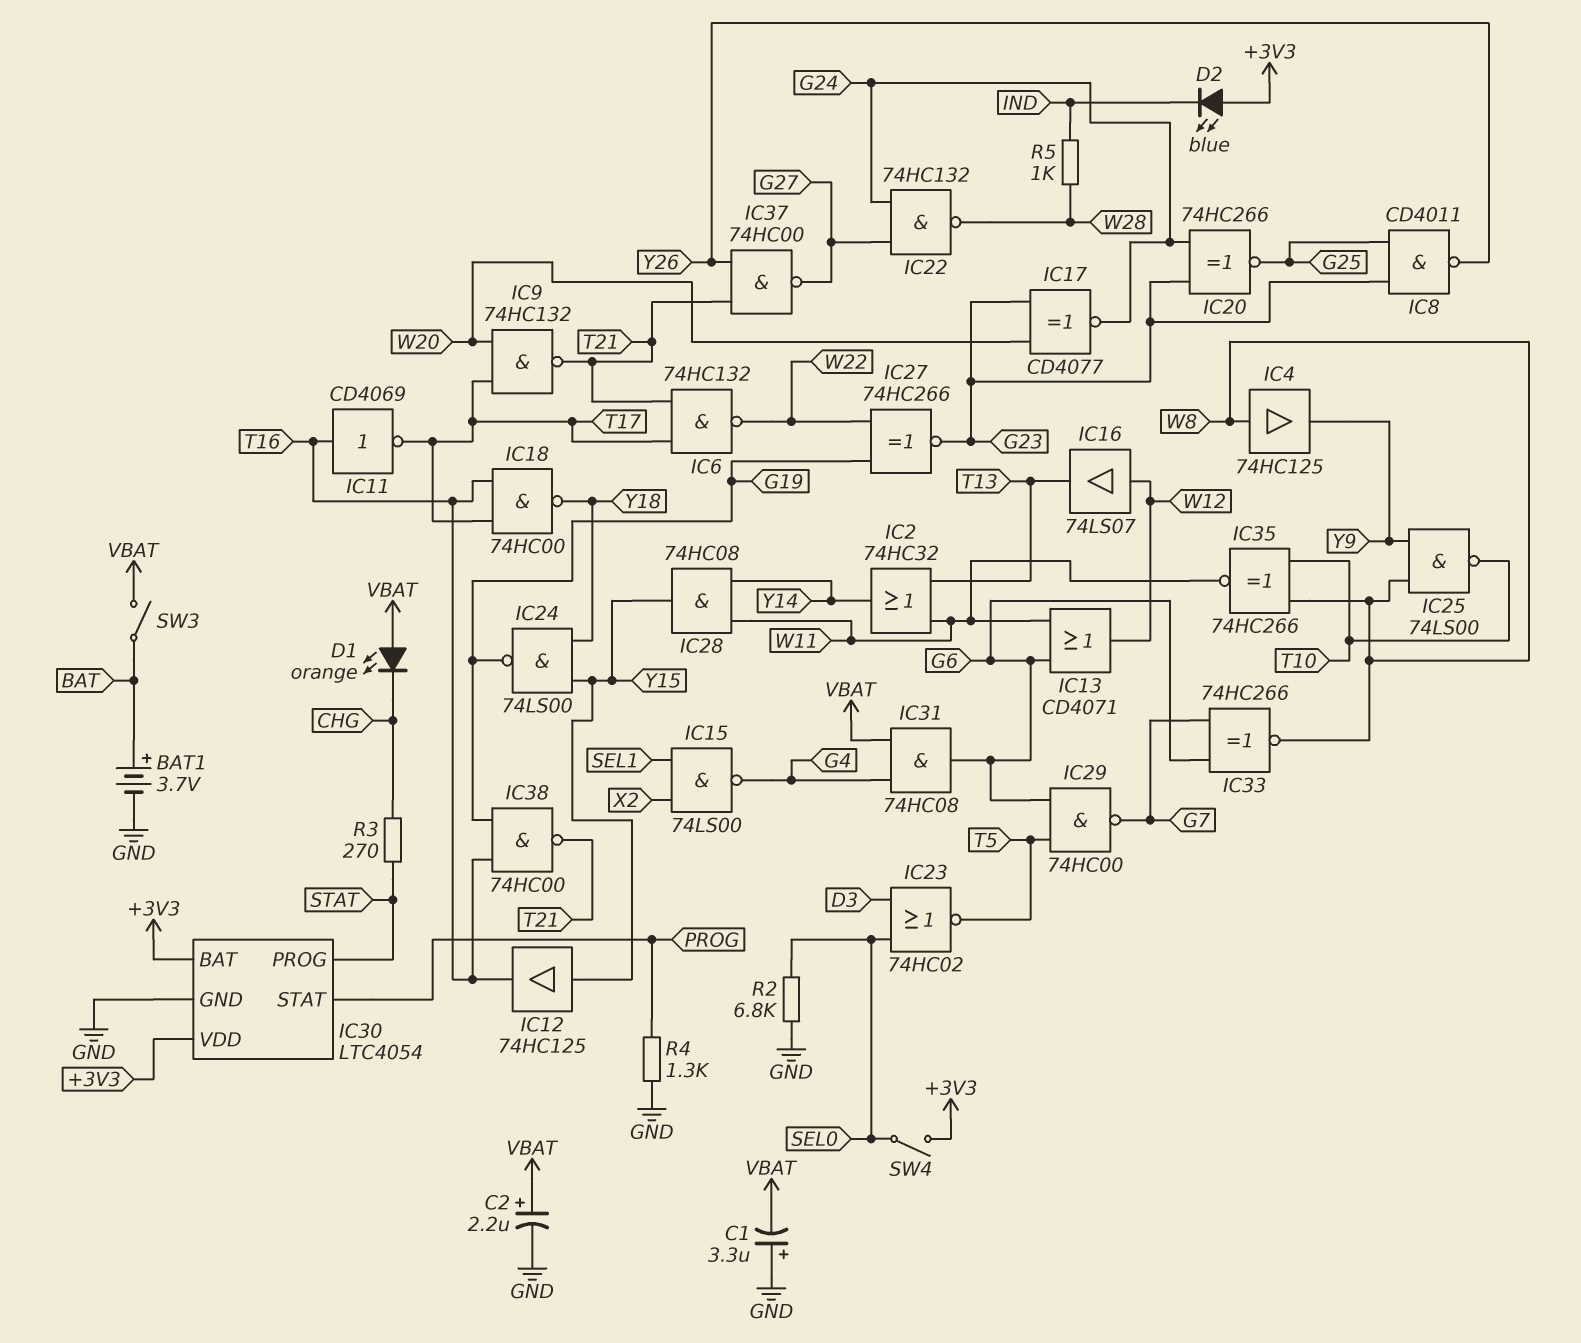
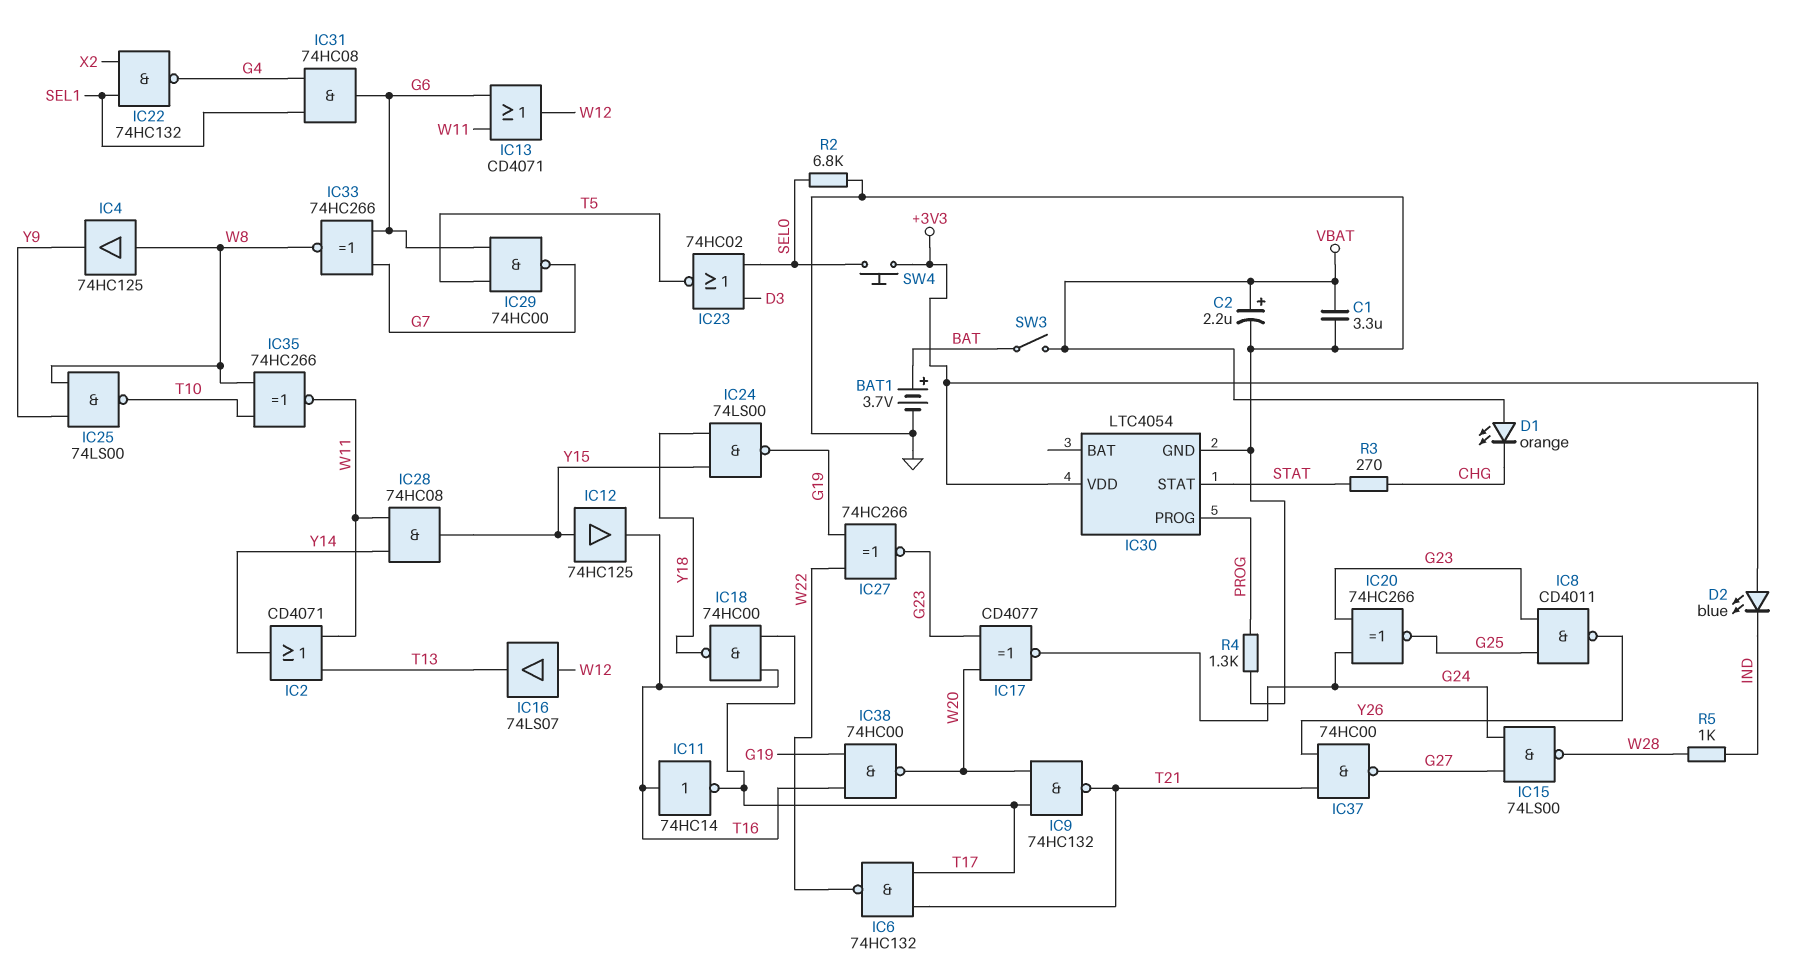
C1: 3.3uF (plus GND, minus VBAT) -> 3.3uF (GND, VBAT)
IC2: OR 74HC32 (in T13, in W11, out Y14) -> OR CD4071 (in T13, in W11, out Y14)
IC11: NOT CD4069 (in T16, out T17) -> NOT 74HC14 (in T16, out T17)
IC15: NAND 74LS00 (in SEL1, in X2, out G4) -> NAND 74LS00 (in G24, in G27, out W28)
IC22: NAND 74HC132 (in G24, in G27, out W28) -> NAND 74HC132 (in SEL1, in X2, out G4)
IC30 pin BAT: +3V3 -> none
IC30 pin PROG: STAT -> PROG
IC30 pin STAT: PROG -> STAT
IC31: AND 74HC08 (in G4, in VBAT, out G6) -> AND 74HC08 (in G4, in SEL1, out G6)
IC38: NAND 74HC00 (in G19, in T16, out T21) -> NAND 74HC00 (in G19, in T16, out W20)
SW4: switch (+3V3, SEL0) -> button (+3V3, SEL0)

